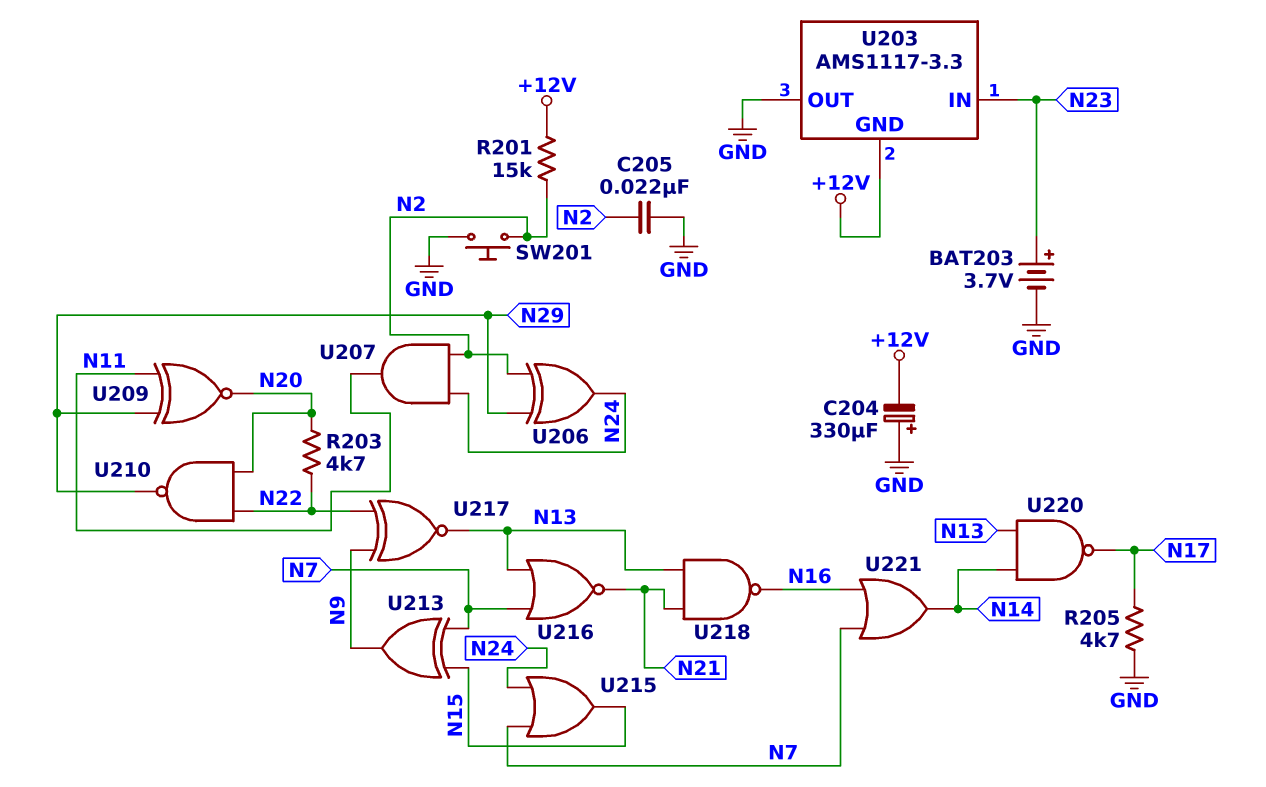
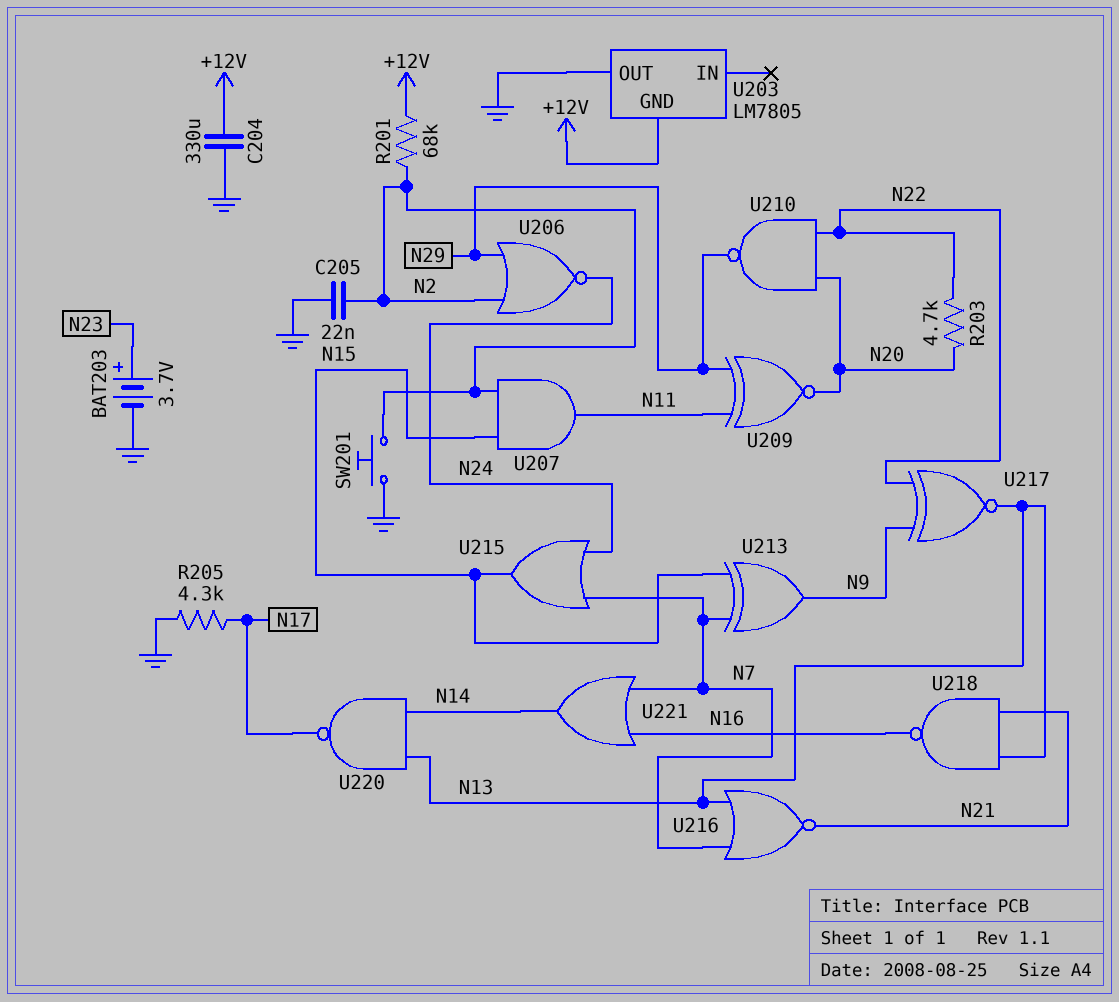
C204: 330uF (plus GND, minus +12V) -> 330uF (+12V, GND)
R201: 15k (+12V, N2) -> 68k (+12V, N2)
R205: 4.7k (GND, N17) -> 4.3k (GND, N17)
U203: AMS1117-3.3 -> LM7805
U203 pin IN: N23 -> none
U206: XOR (in N2, in N29, out N24) -> NOR (in N2, in N29, out N24)
U207: AND (in N2, in N24, out N11) -> AND (in N2, in N15, out N11)

